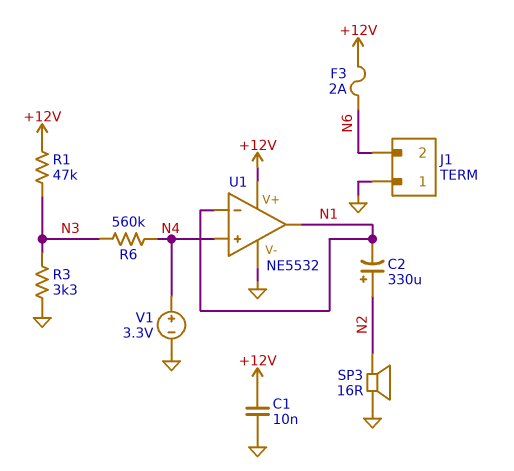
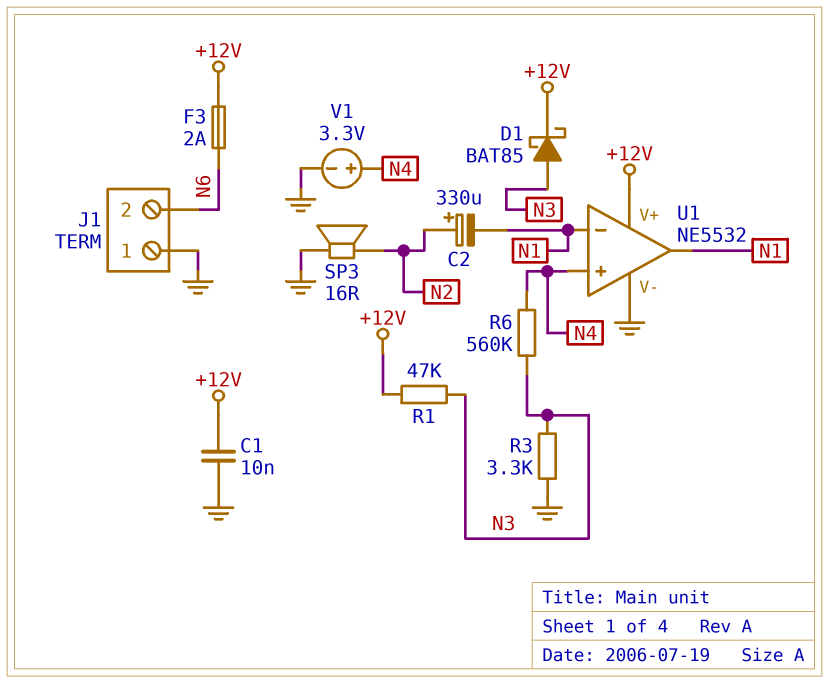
D1: none -> schottky BAT85 (A N3, K +12V)

